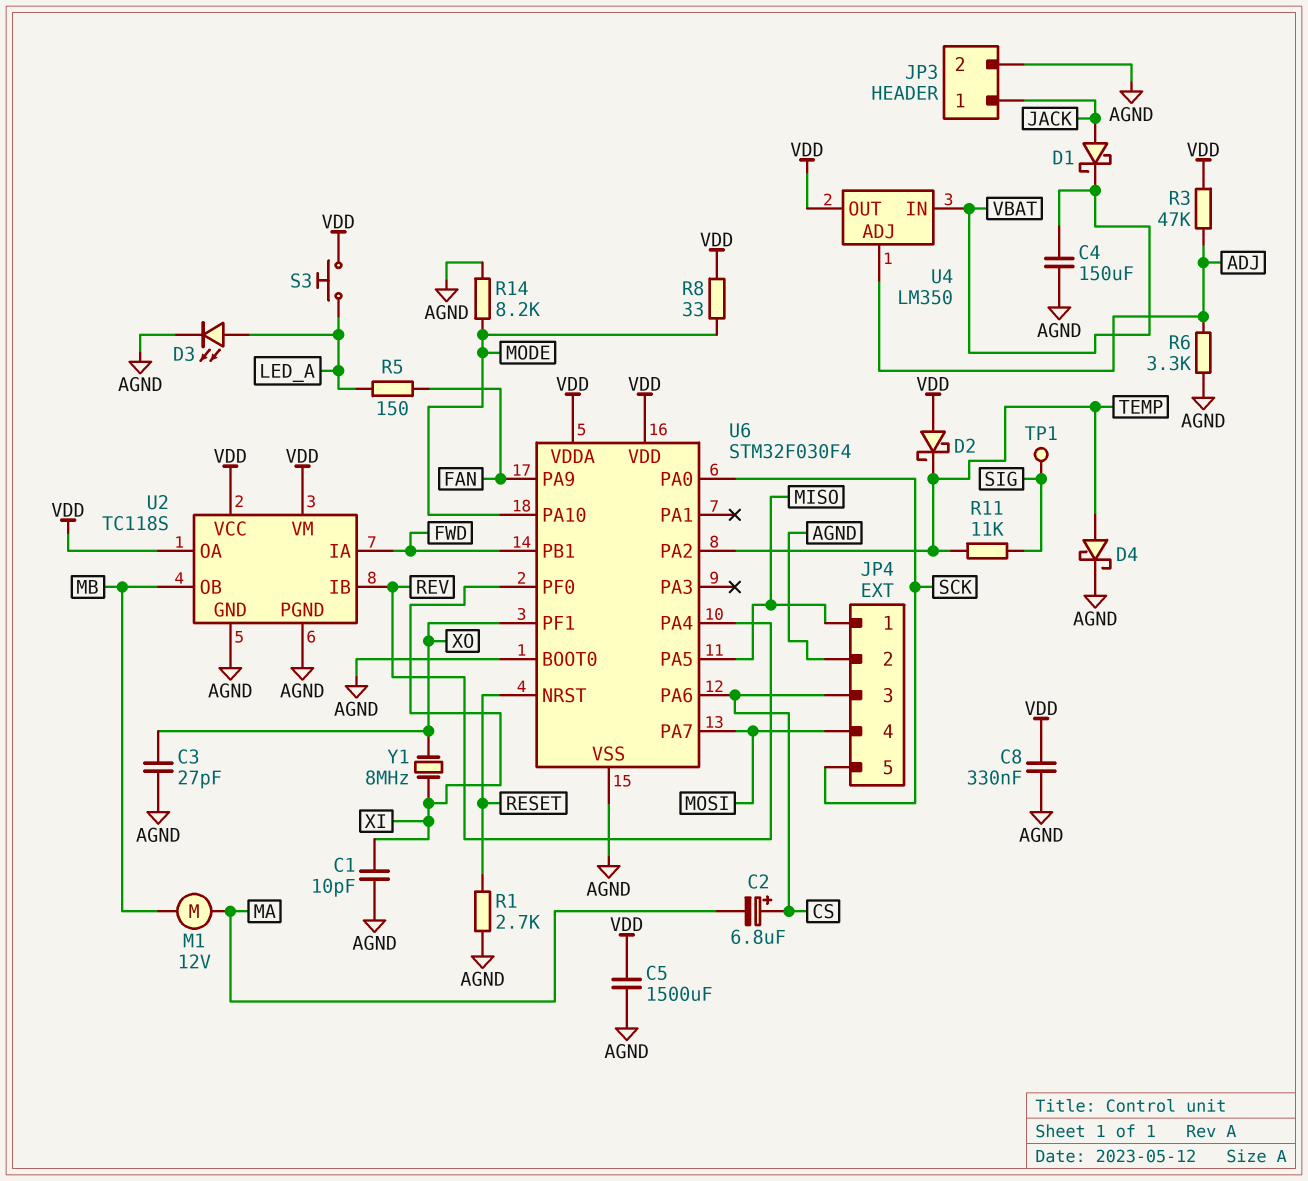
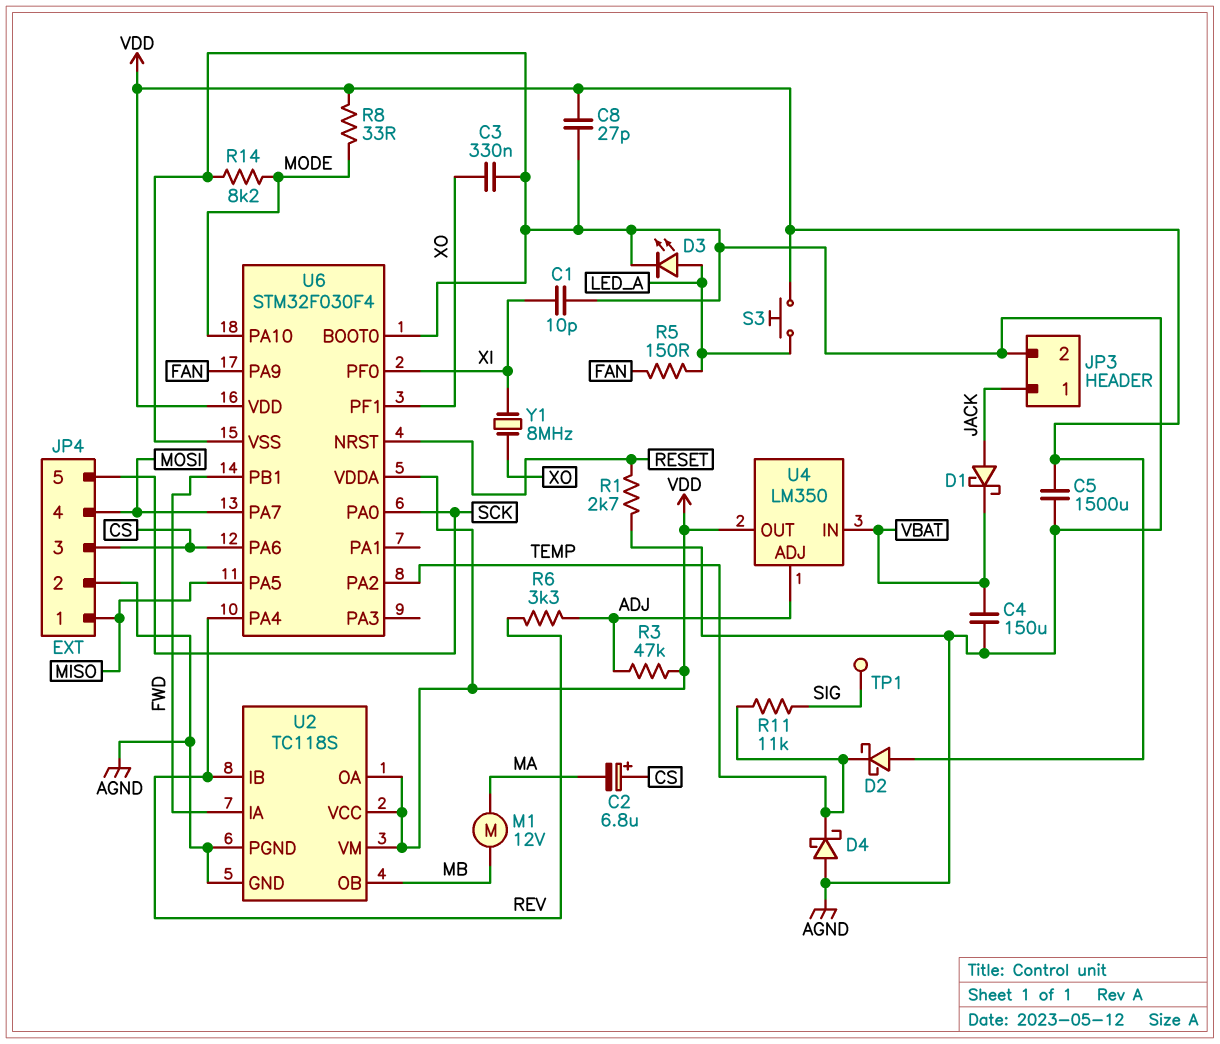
C3: 27pF (AGND, XO) -> 330nF (AGND, XO)
C8: 330nF (AGND, VDD) -> 27pF (AGND, VDD)
D4: schottky (A TEMP, K AGND) -> schottky (A AGND, K TEMP)
R6: 3.3k (ADJ, AGND) -> 3.3k (ADJ, REV)

